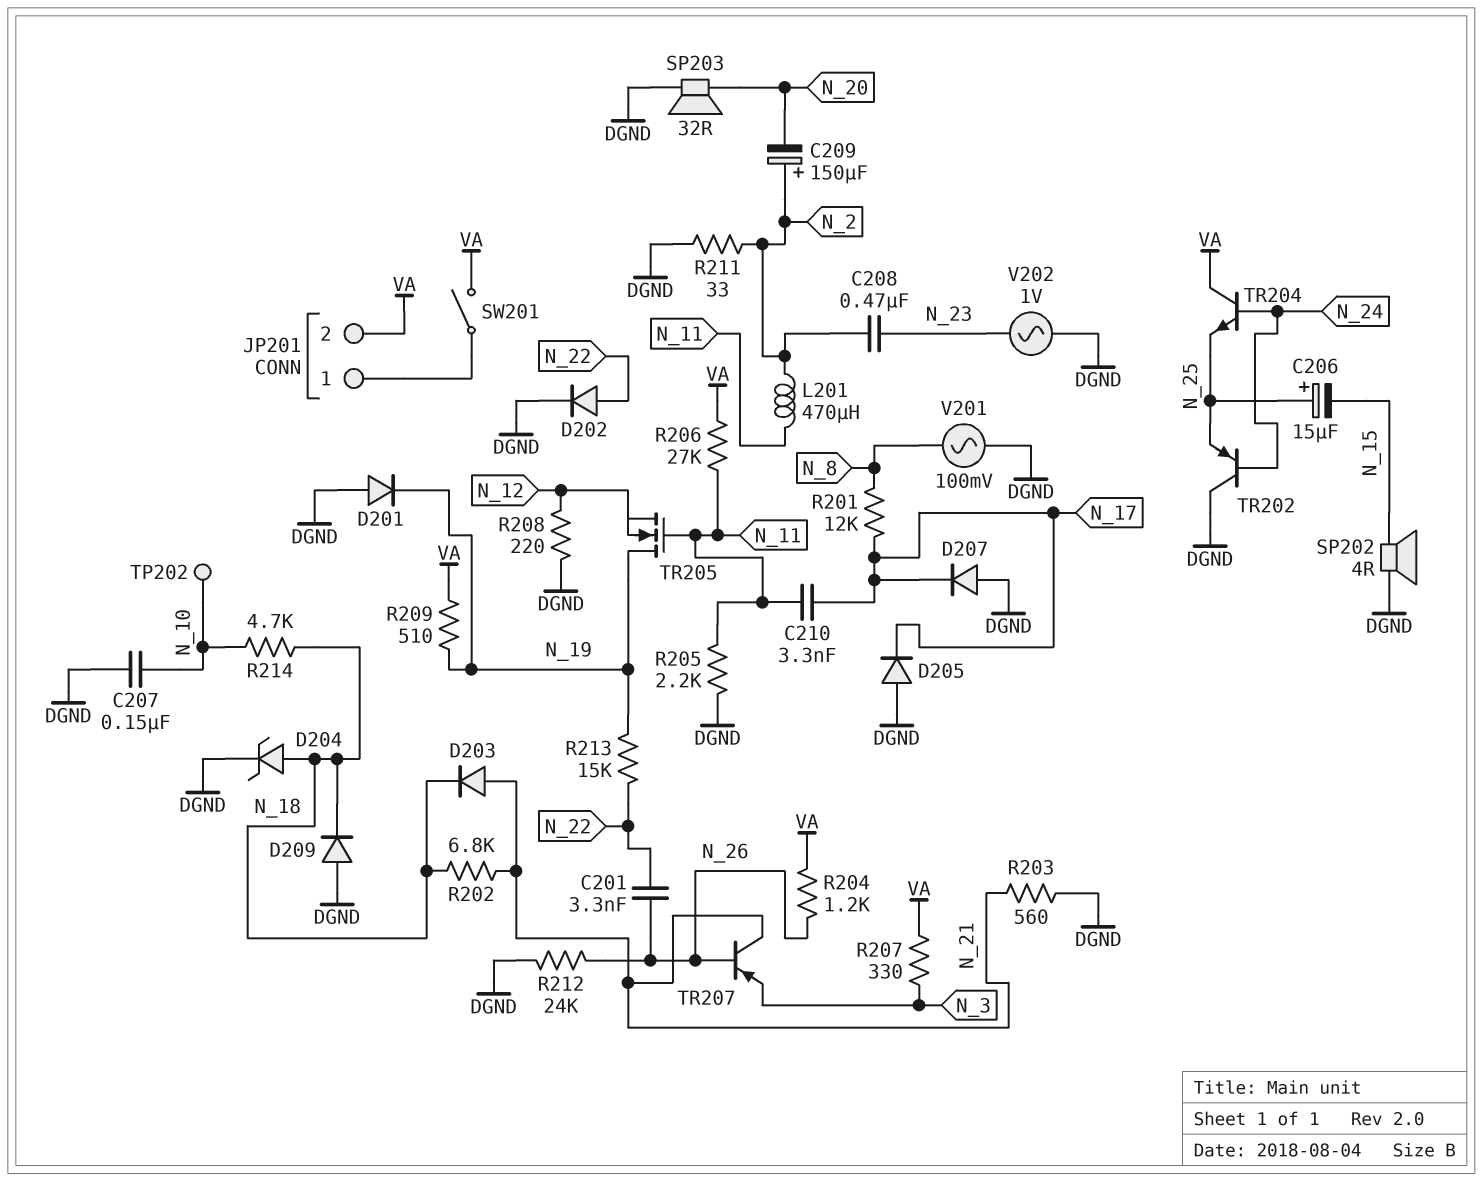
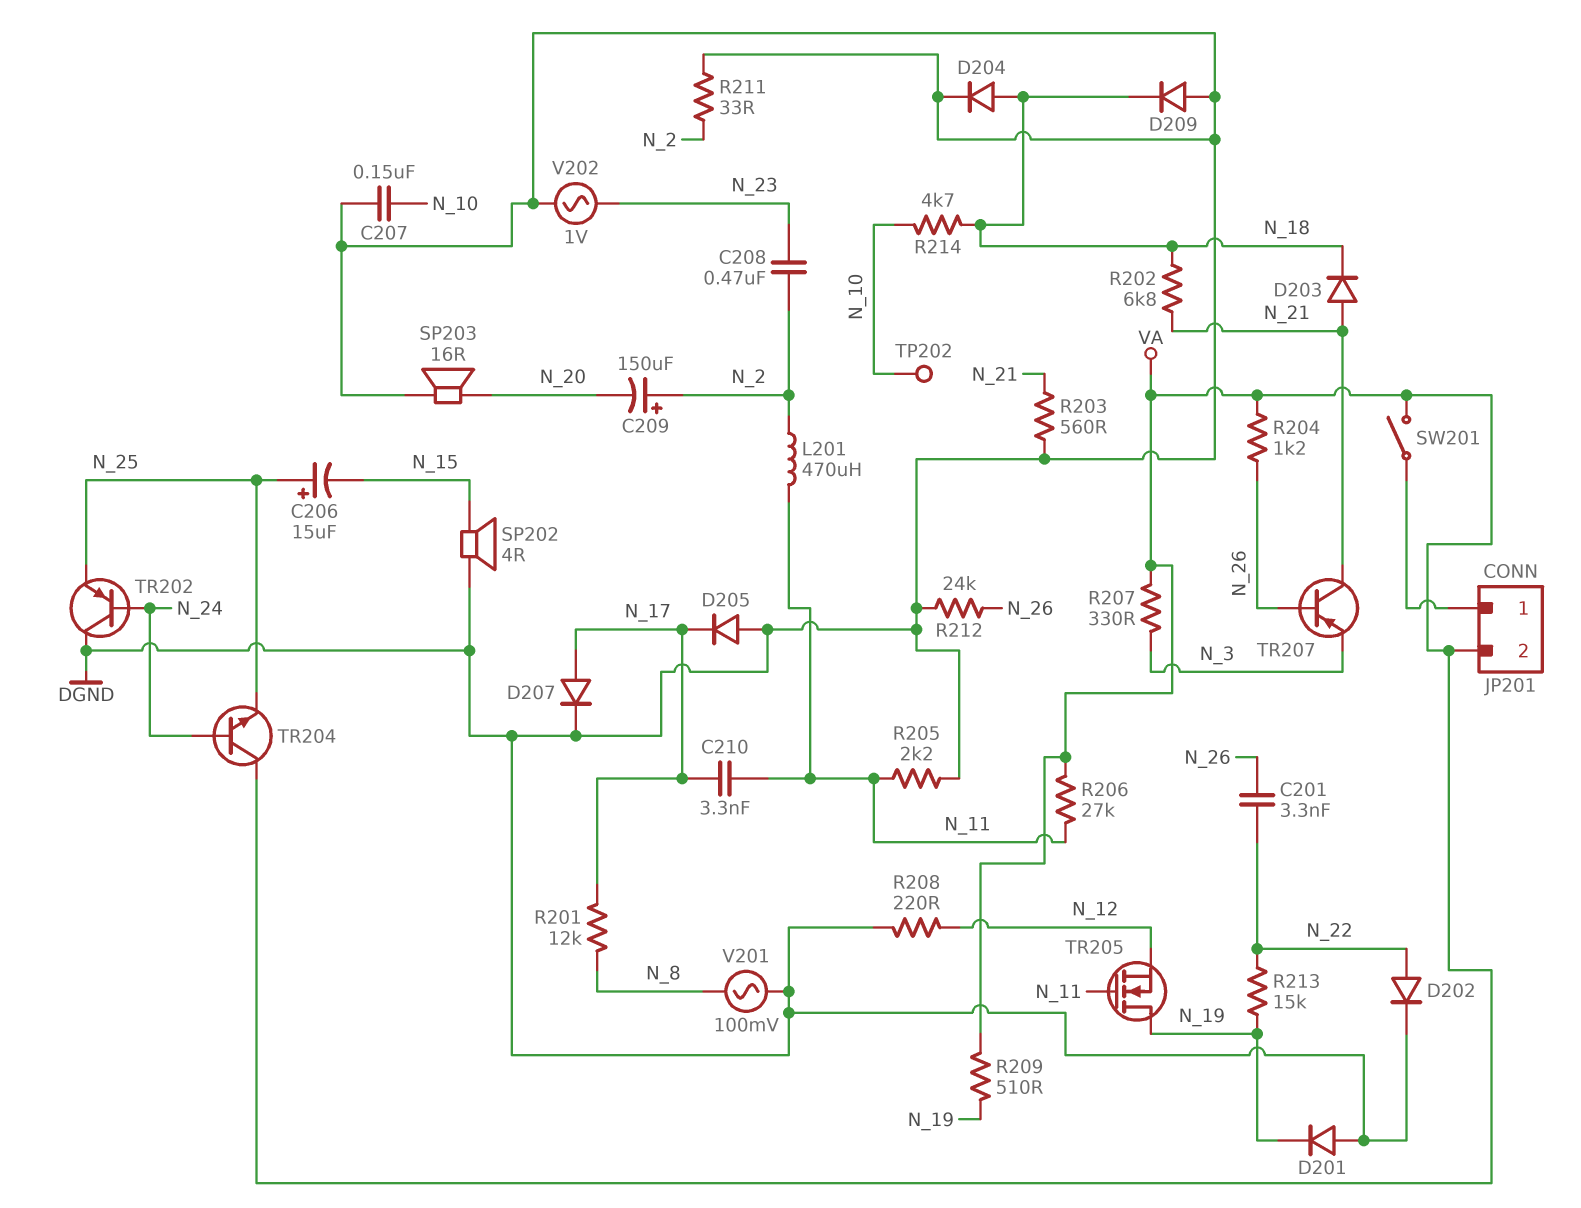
D204: zener (A N_18, K DGND) -> diode (A N_18, K DGND)
D207: diode (A DGND, K N_17) -> diode (A N_17, K DGND)
SP203: speaker 32R (DGND, N_20) -> speaker 16R (DGND, N_20)

